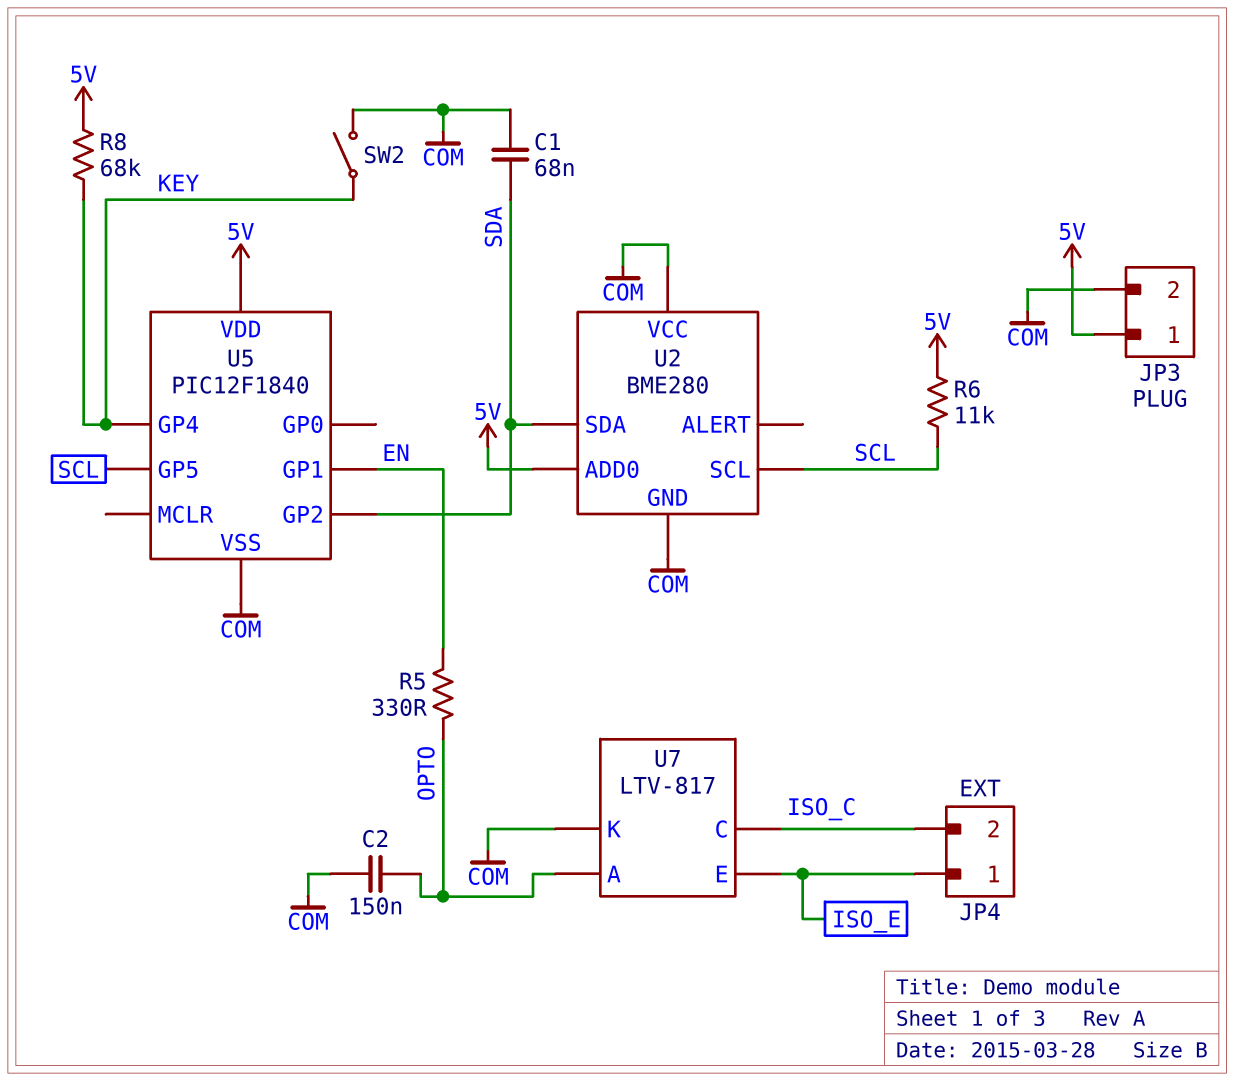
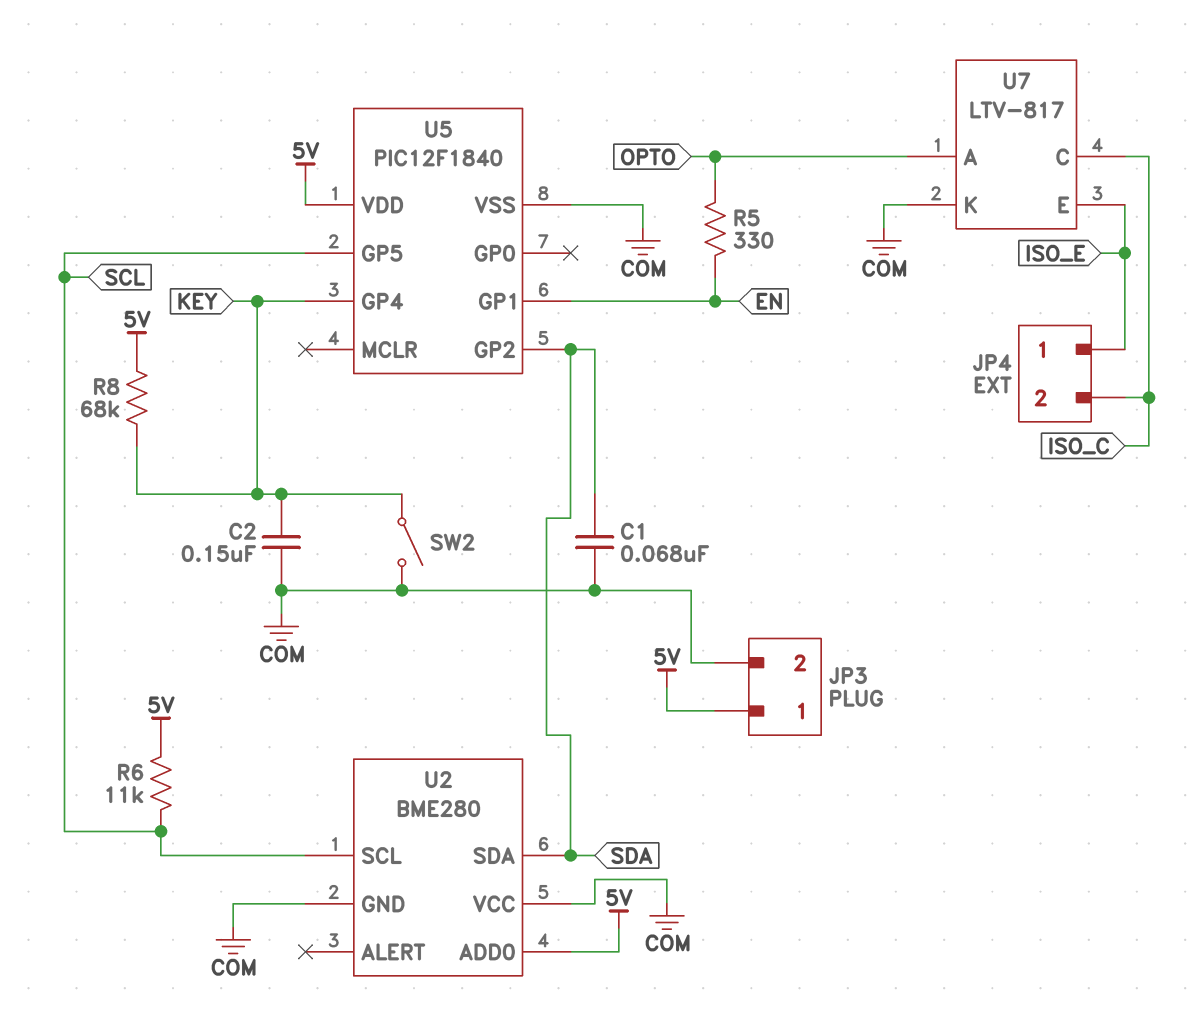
C2: 150nF (COM, OPTO) -> 150nF (COM, KEY)

